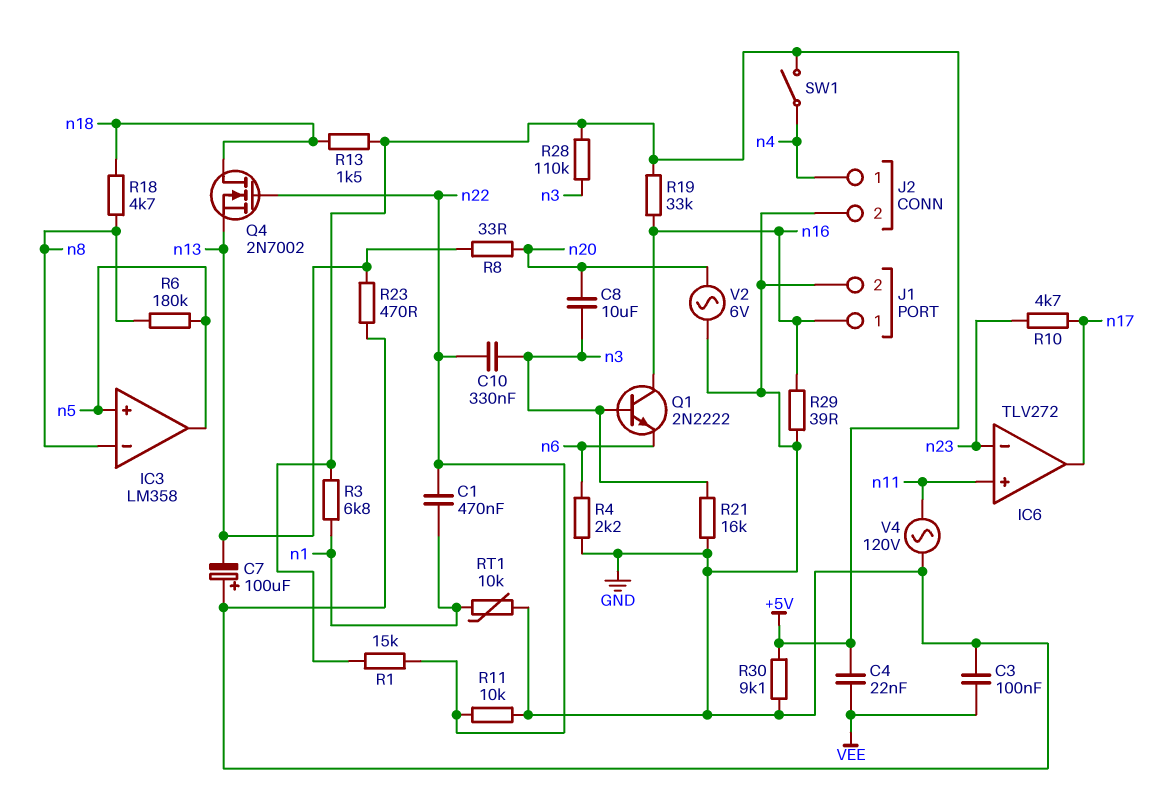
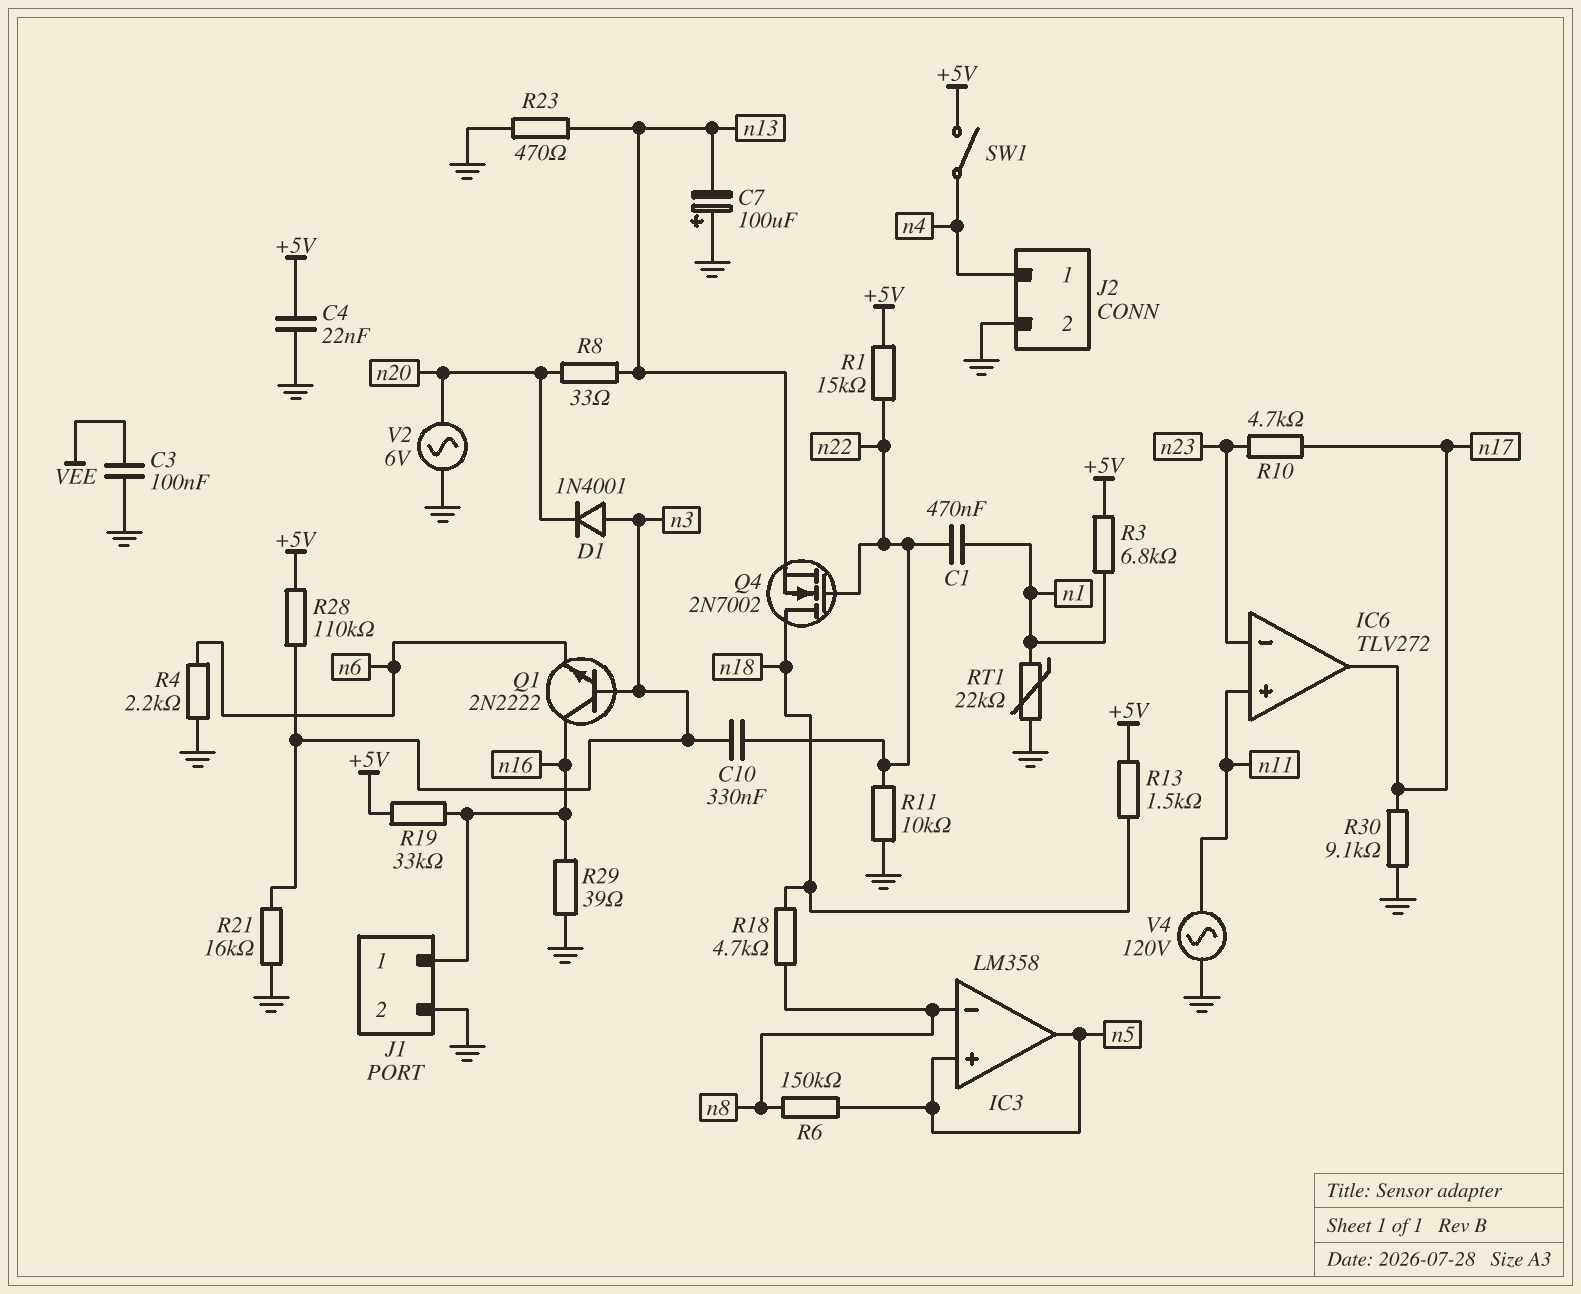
C4: 22nF (+5V, VEE) -> 22nF (+5V, GND)
C8: 10uF (n3, n20) -> none
D1: none -> diode 1N4001 (A n3, K n20)
R6: 180k (n5, n8) -> 150k (n5, n8)
R30: 9.1k (+5V, GND) -> 9.1k (GND, n17)
RT1: 10k (GND, n1) -> 22k (GND, n1)

